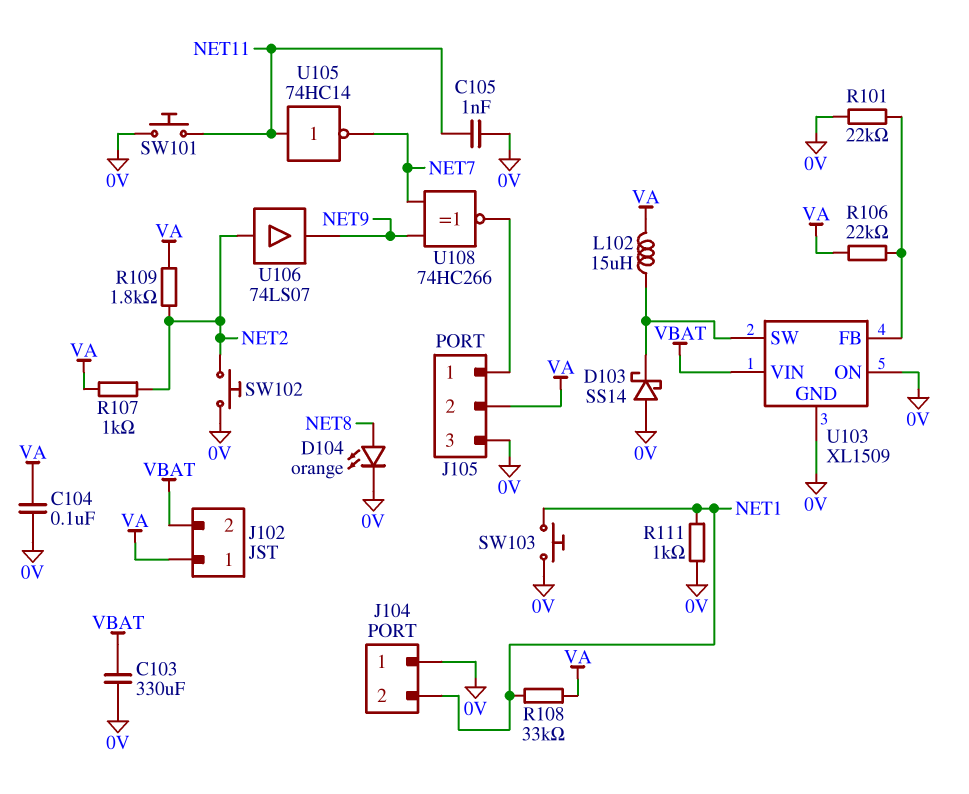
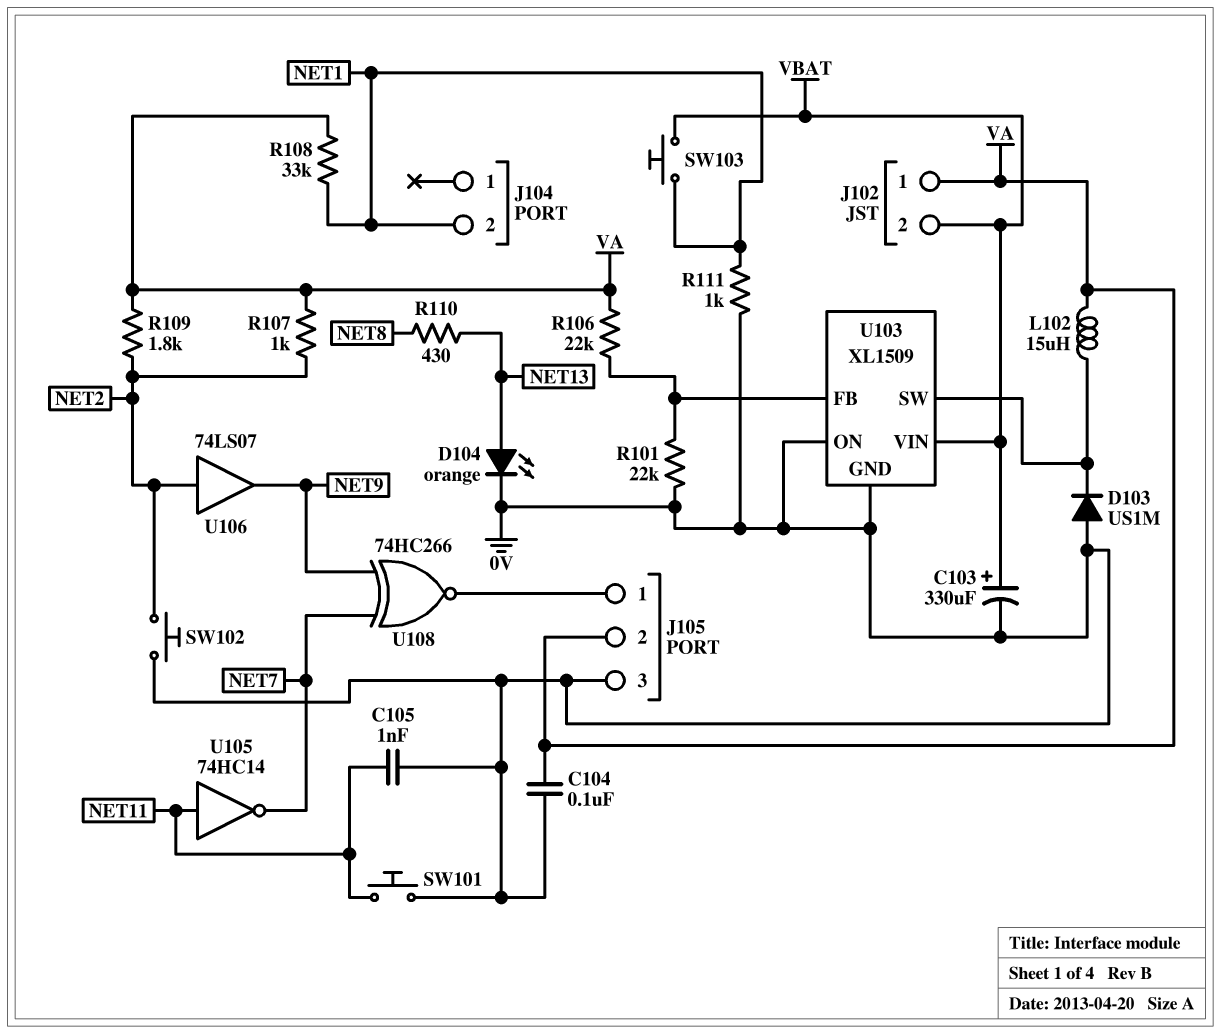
C103: 330uF (0V, VBAT) -> 330uF (plus VBAT, minus 0V)
D103: schottky SS14 (A 0V, K U103/SW) -> diode US1M (A 0V, K U103/SW)
D104: LED orange (A NET8, K 0V) -> LED orange (A NET13, K 0V)
J104 pin 1: 0V -> none
R110: none -> 430 (NET8, NET13)
SW103: button (0V, NET1) -> button (NET1, VBAT)

